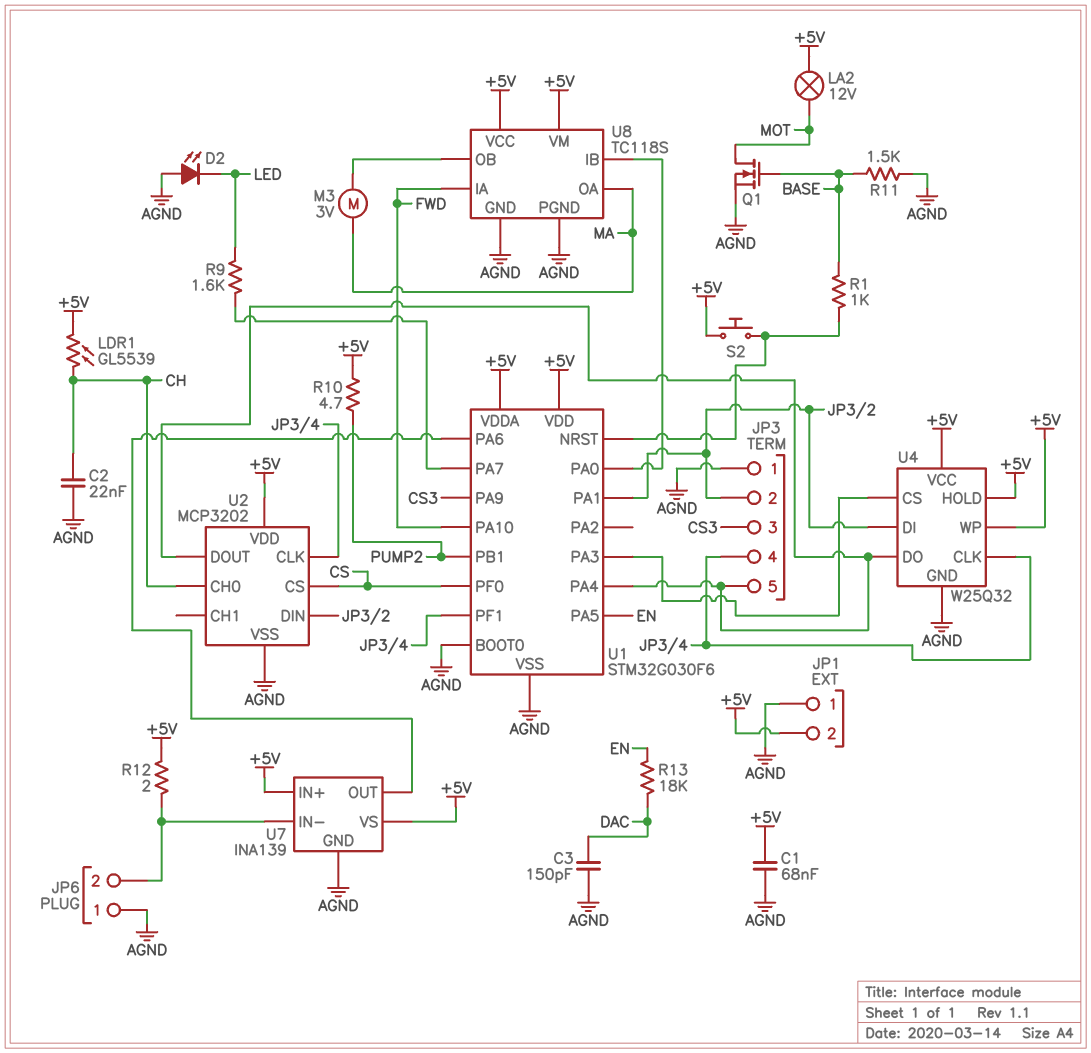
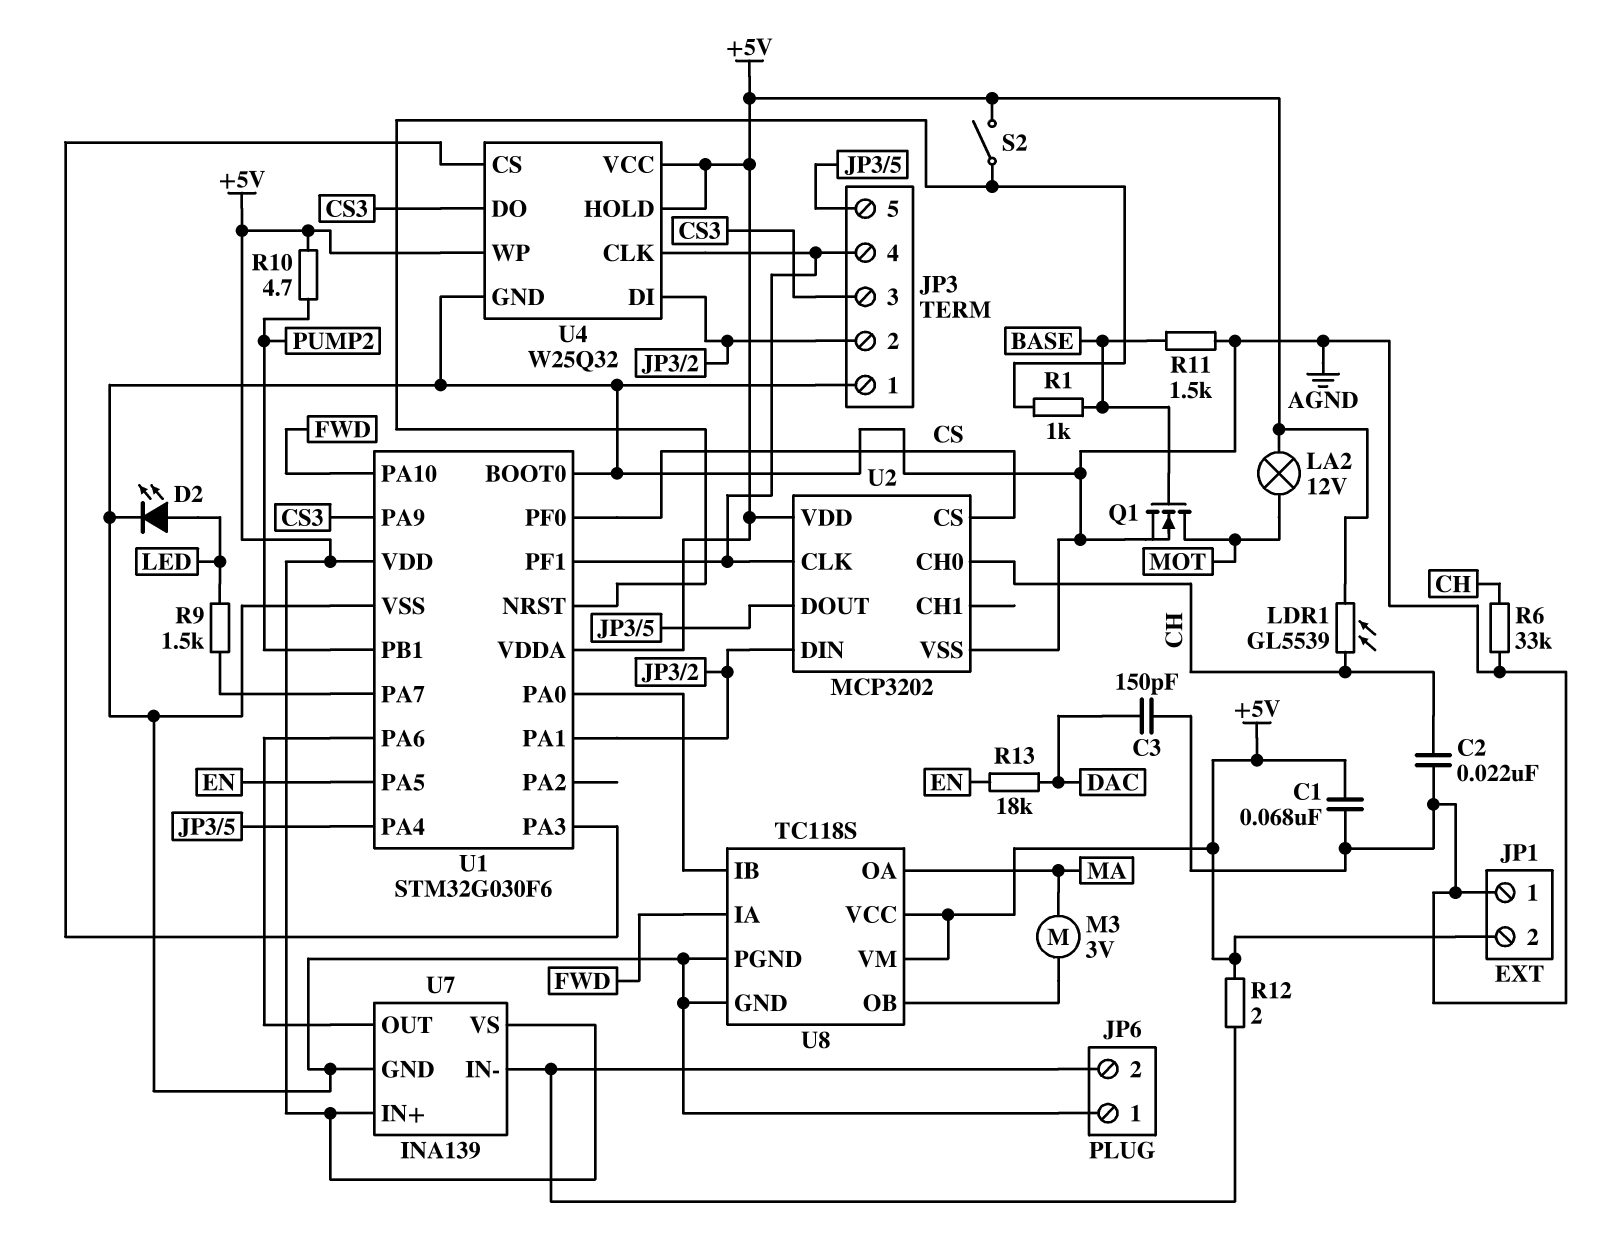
D2: LED (A AGND, K LED) -> LED (A LED, K AGND)
R6: none -> 33k (AGND, CH)
R9: 1.6k (LED, U1/PA7) -> 1.5k (LED, U1/PA7)
S2: button (+5V, U1/NRST) -> switch (+5V, U1/NRST)
U4 pin DO: JP3/5 -> CS3

